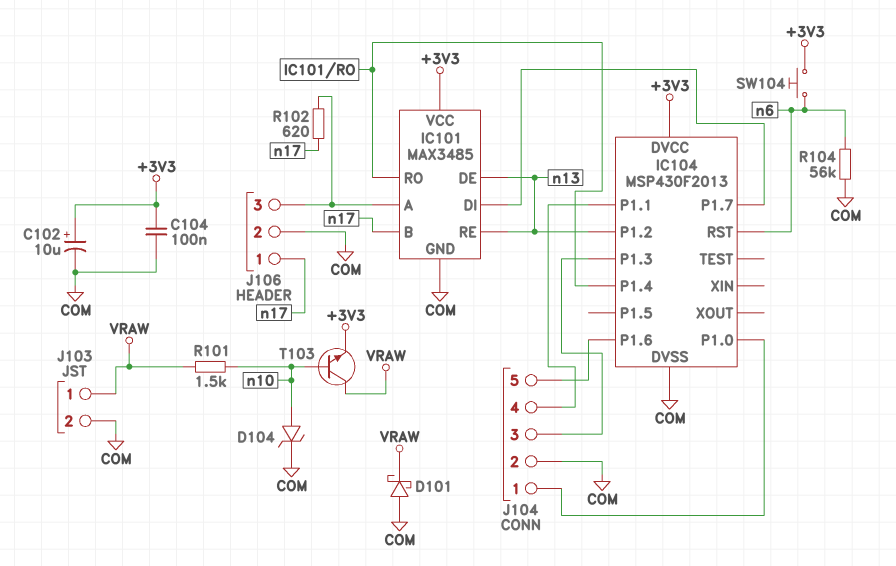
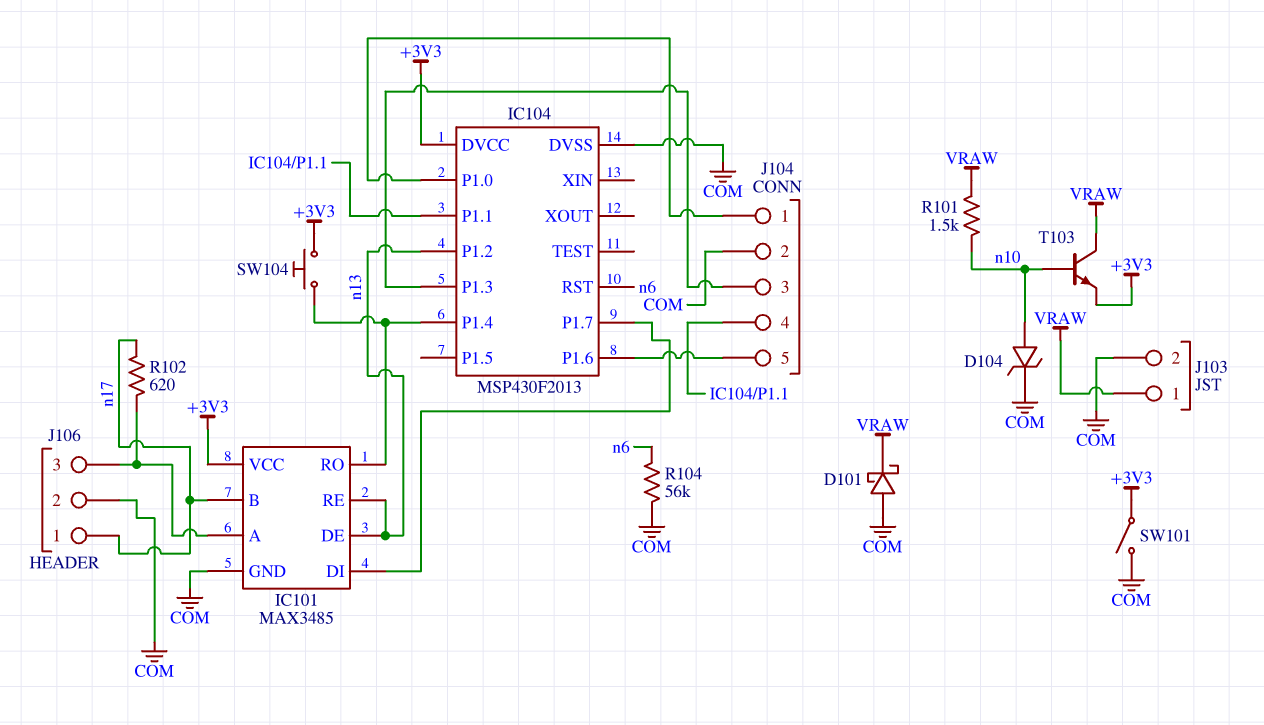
C102: 10uF (plus +3V3, minus COM) -> none
C104: 100nF (+3V3, COM) -> none
SW101: none -> switch (+3V3, COM)
SW104: button (+3V3, n6) -> button (+3V3, IC101/RO)

